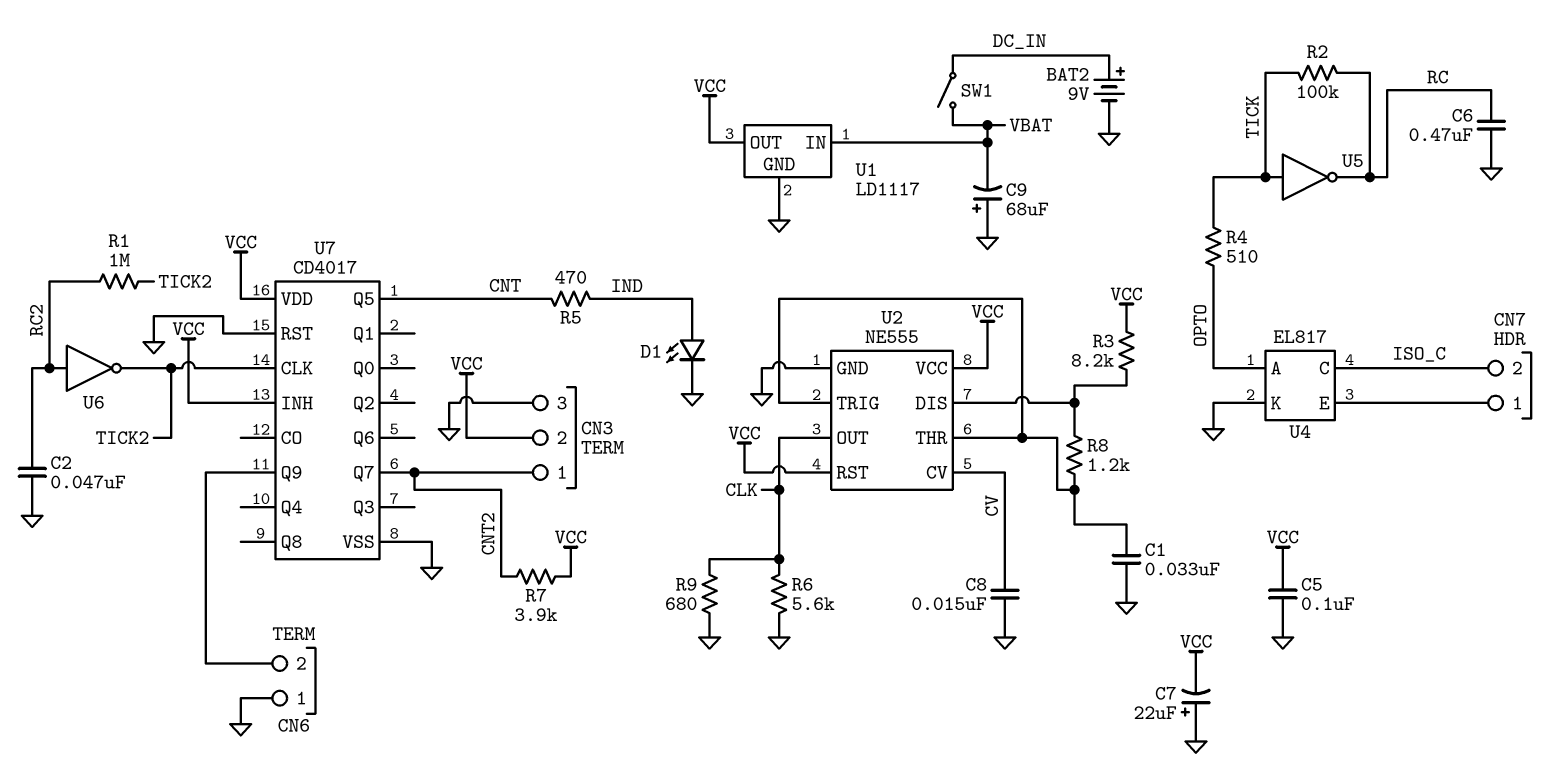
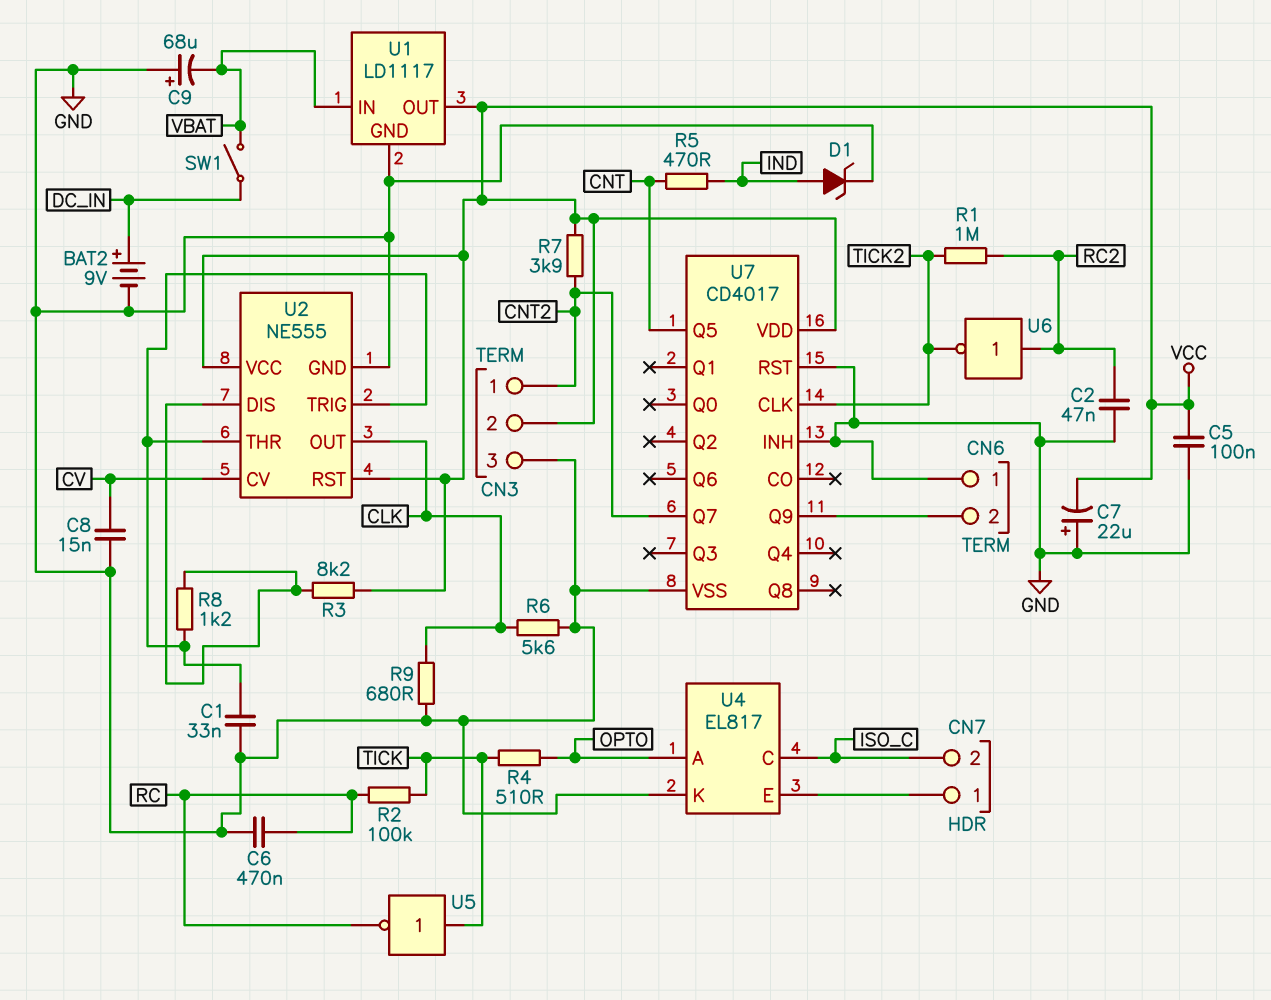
D1: LED (A IND, K GND) -> zener (A IND, K GND)
U7 pin INH: VCC -> GND

